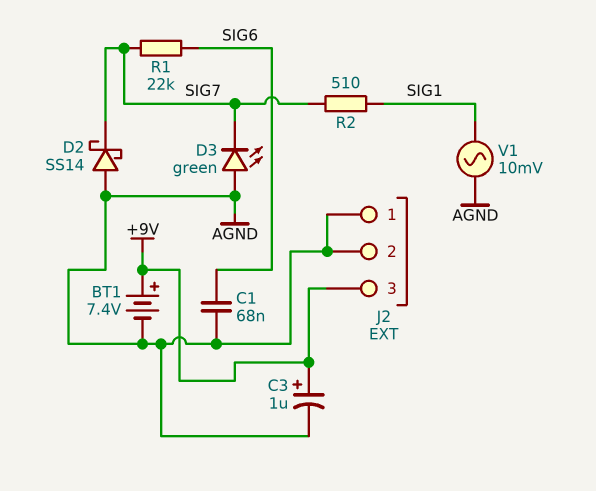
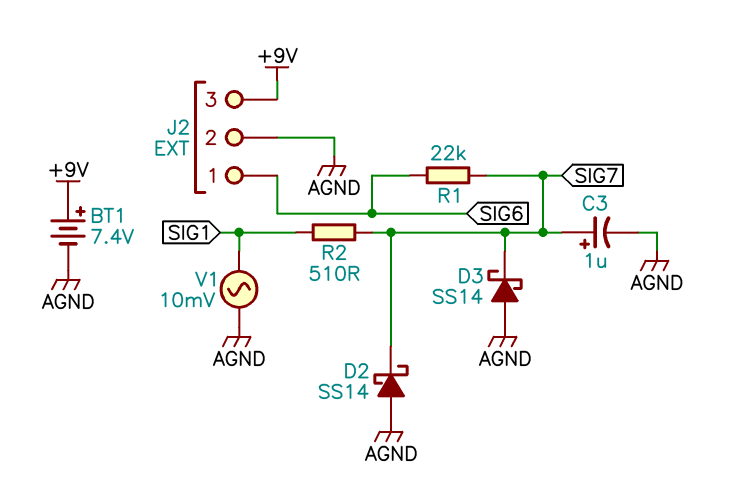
C1: 68nF (AGND, SIG6) -> none
C3: 1uF (plus +9V, minus AGND) -> 1uF (plus SIG7, minus AGND)
D3: LED green (A AGND, K SIG7) -> schottky SS14 (A AGND, K SIG7)
J2 pin 1: AGND -> SIG6

